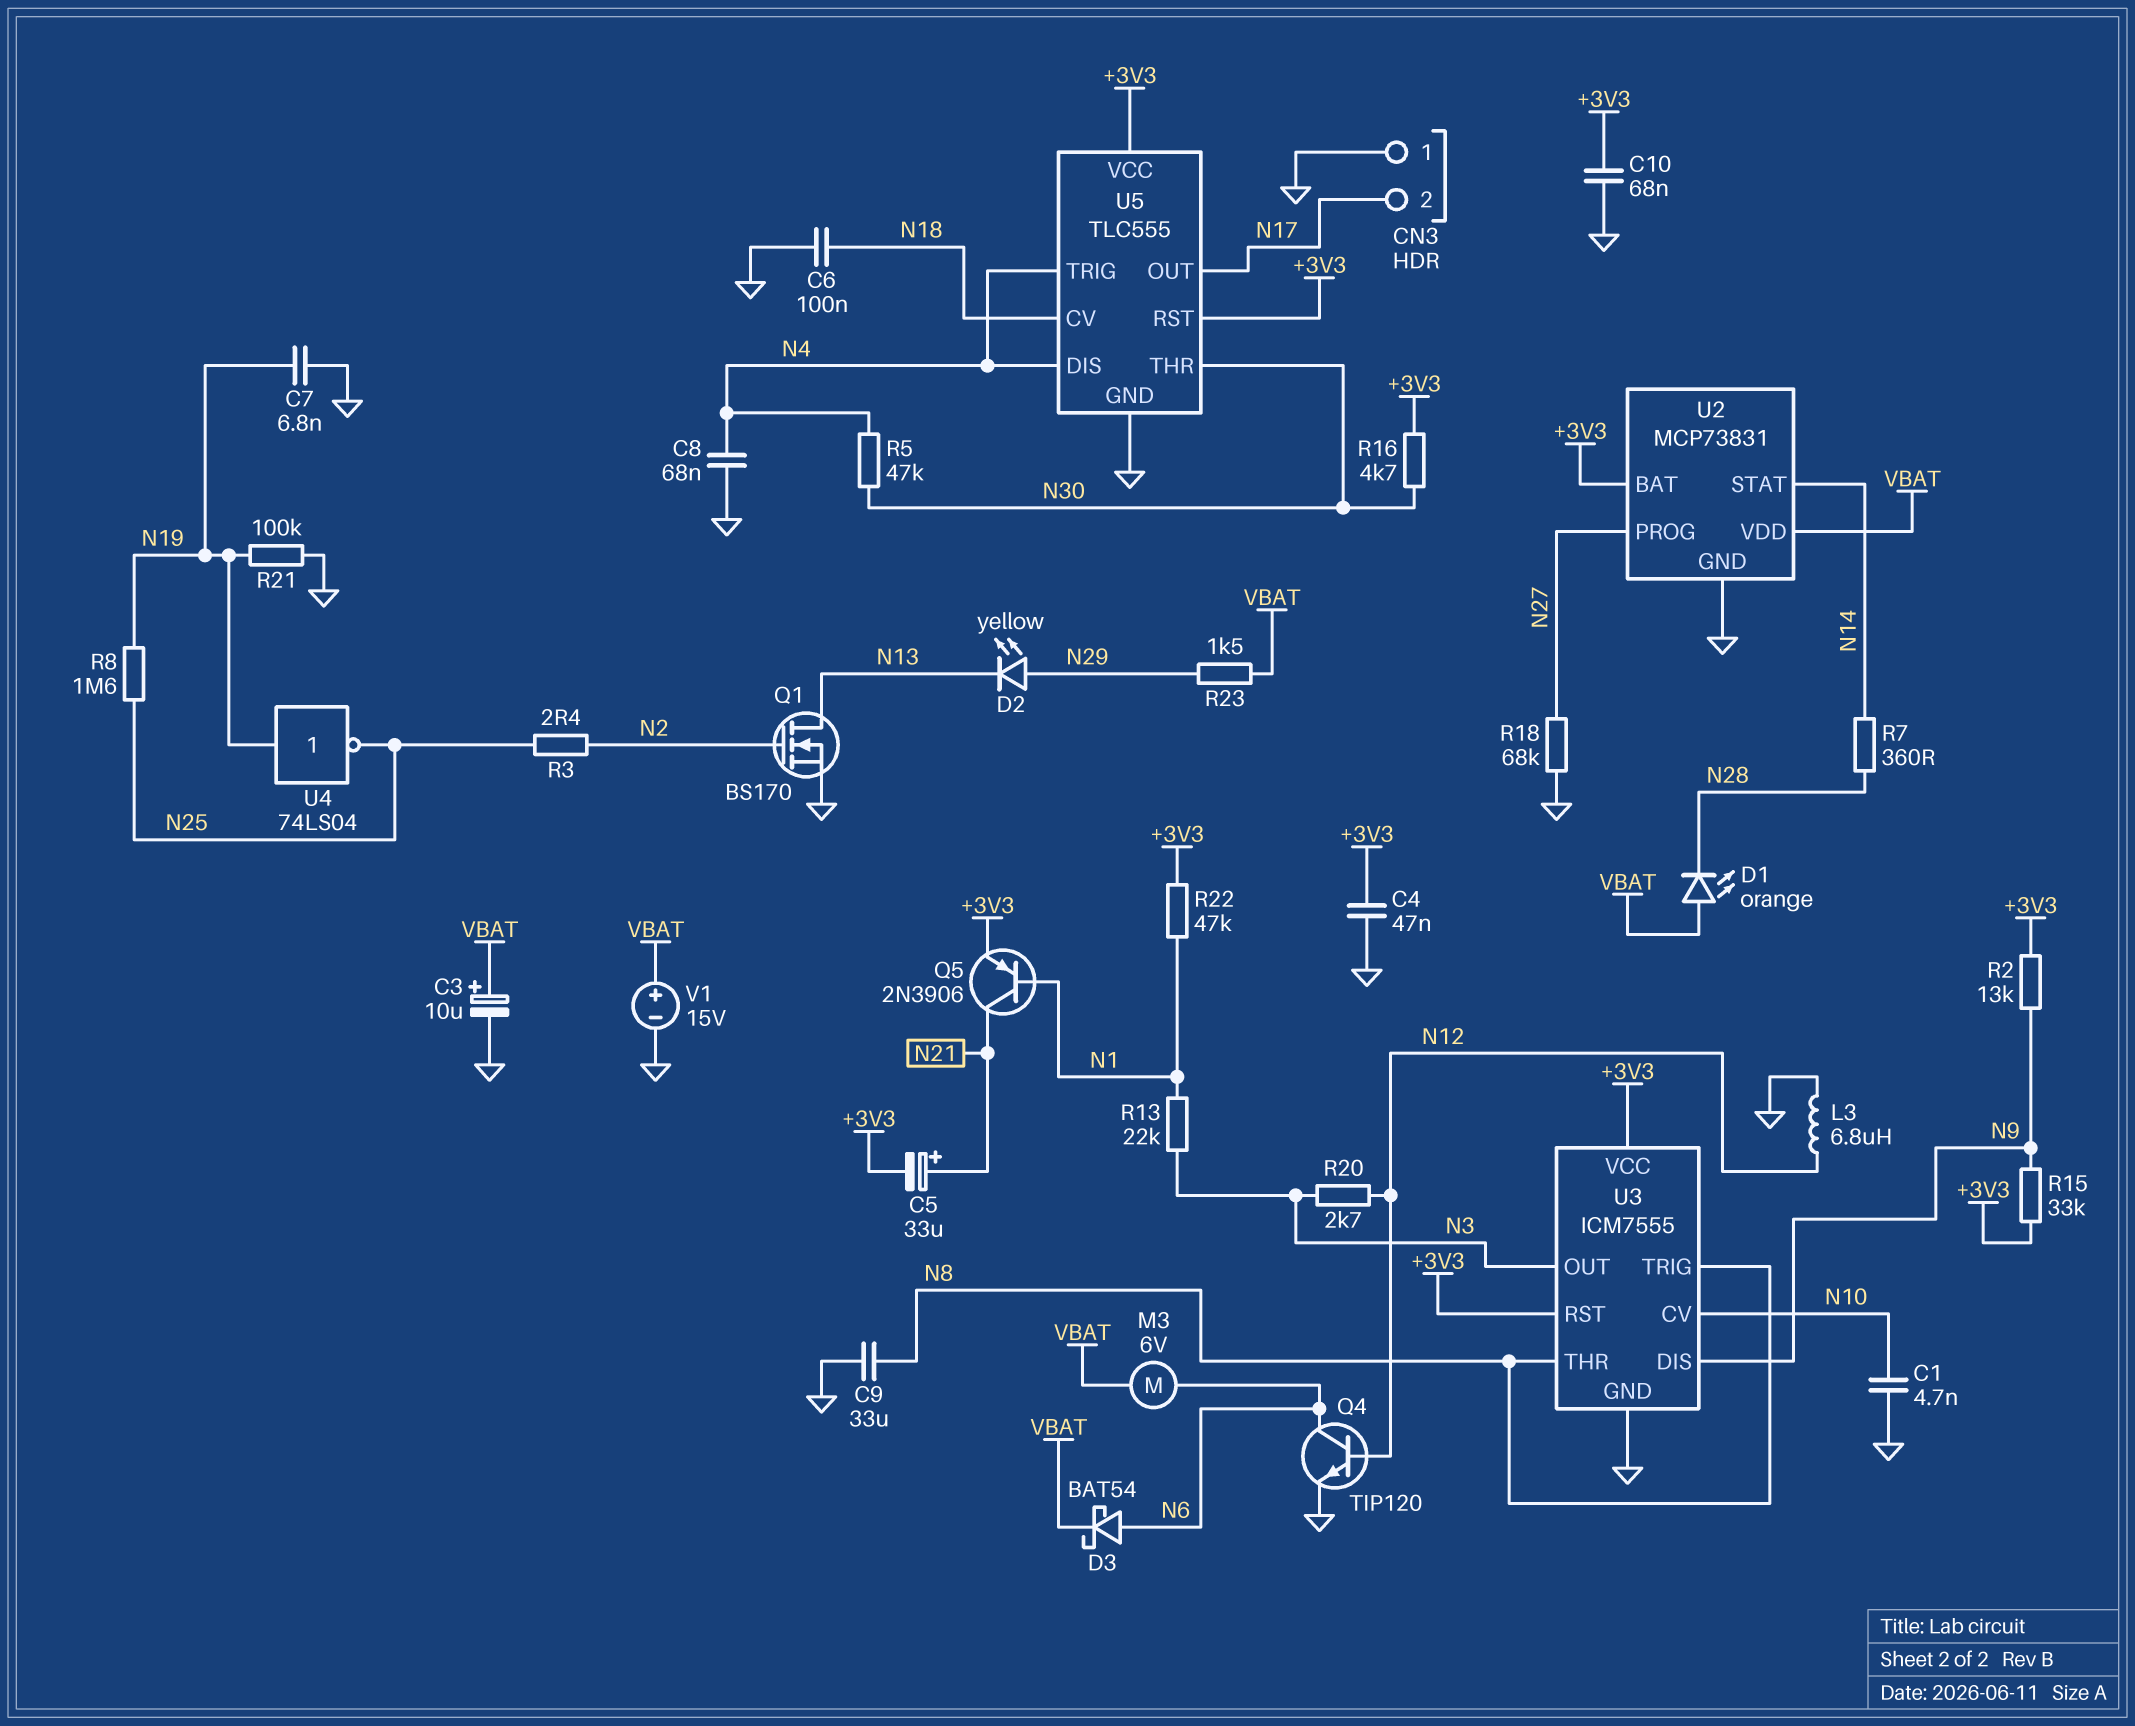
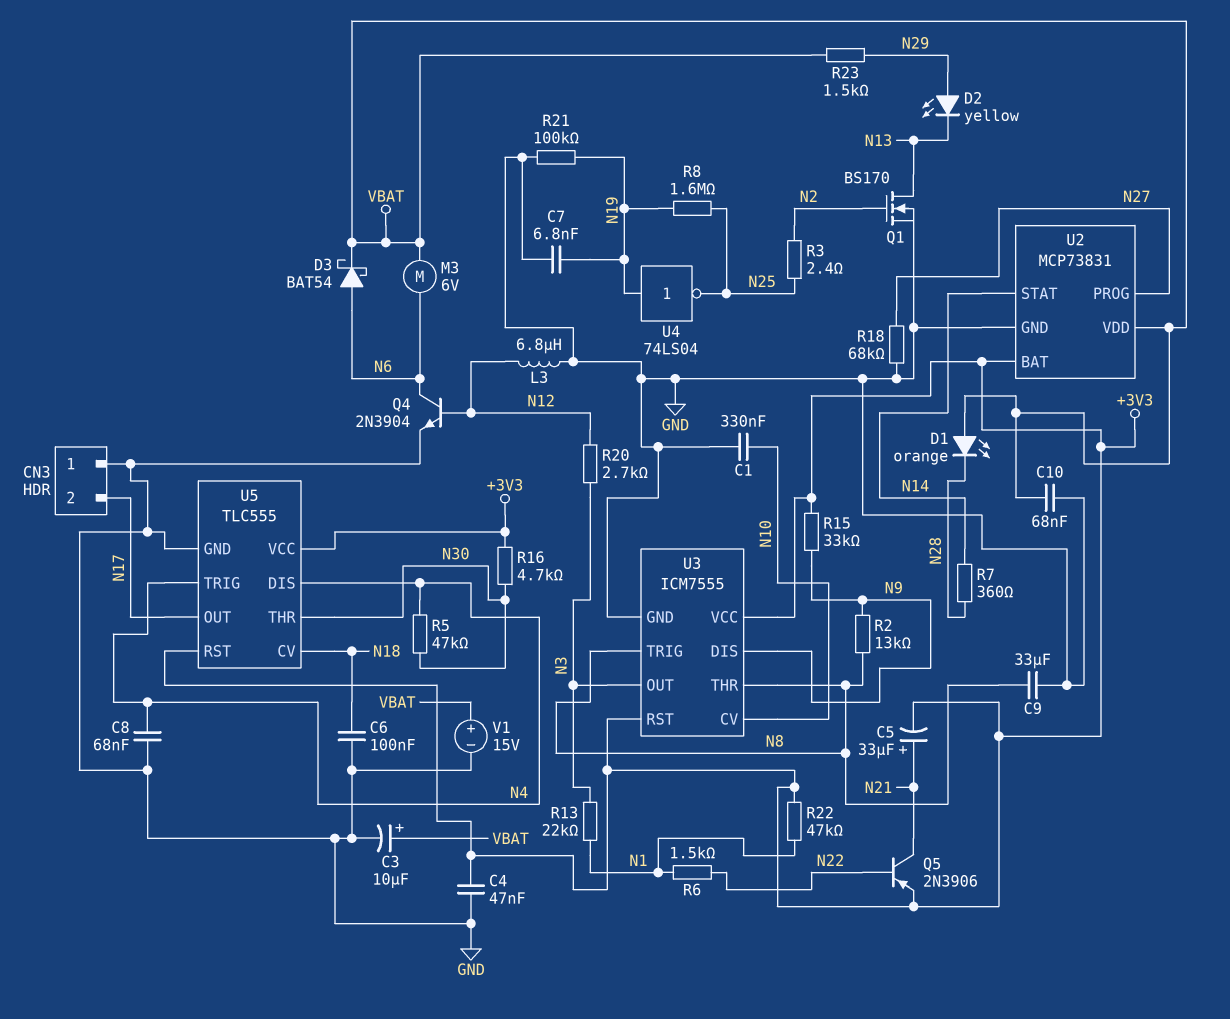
C1: 4.7nF (GND, N10) -> 330nF (GND, N10)
C10: 68nF (+3V3, GND) -> 68nF (GND, VBAT)
Q4: NPN TIP120 (B N12, C N6, E GND) -> NPN 2N3904 (B N12, C N6, E GND)
Q5: PNP 2N3906 (B N1, C N21, E +3V3) -> PNP 2N3906 (B N22, C N21, E +3V3)
R2: 13k (+3V3, N9) -> 13k (N8, N9)
R6: none -> 1.5k (N1, N22)

